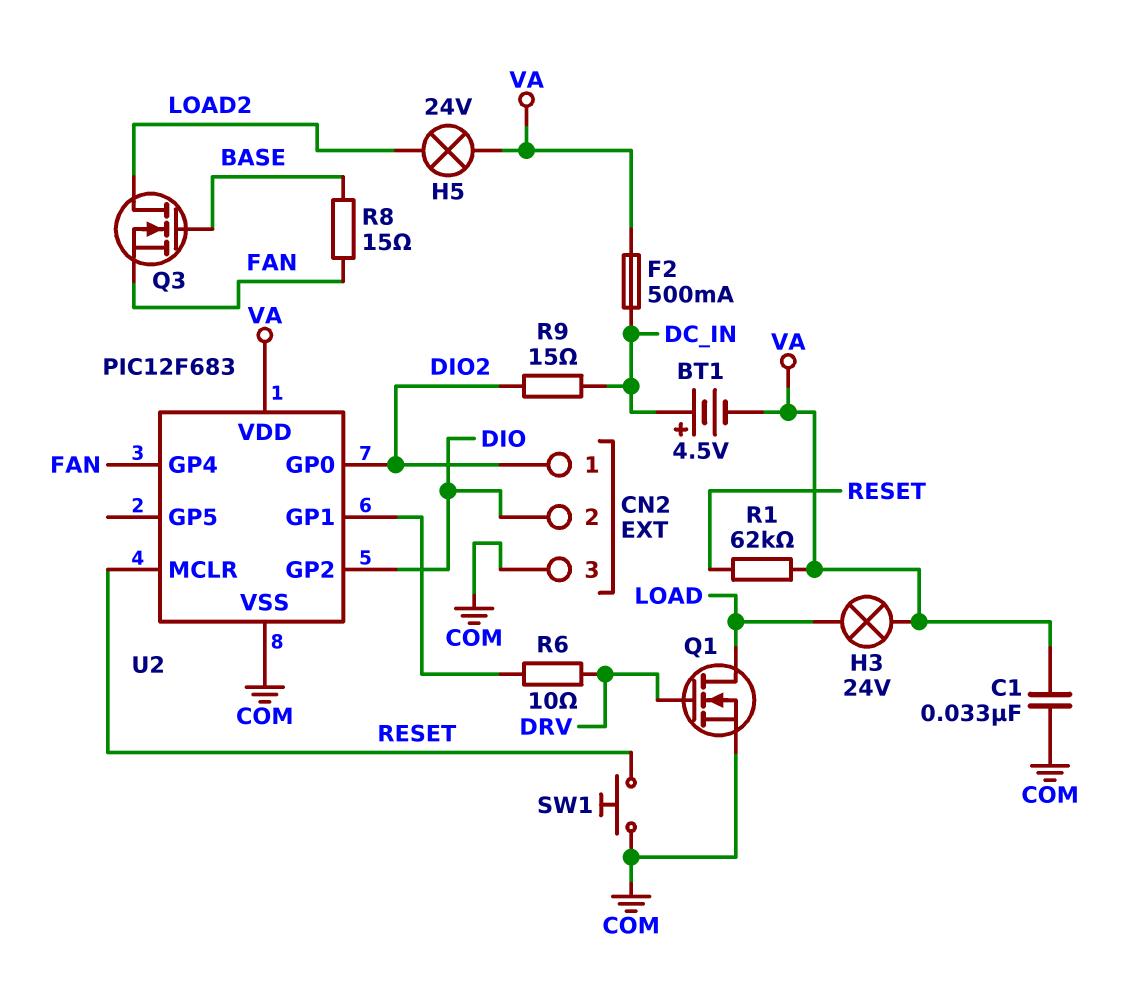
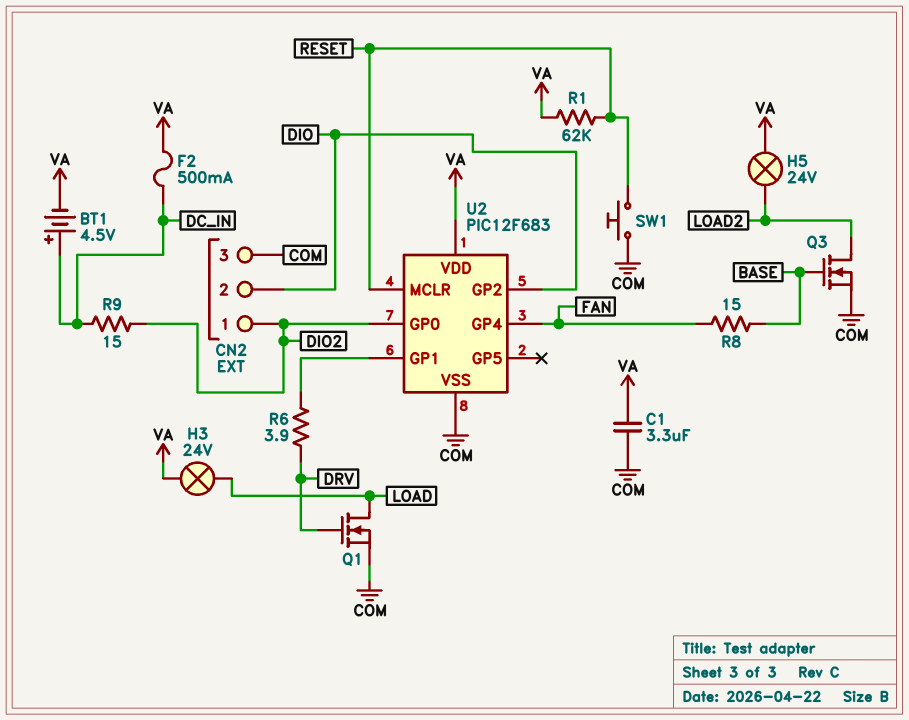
C1: 33nF (COM, VA) -> 3.3uF (COM, VA)
Q3: NMOS (G BASE, D LOAD2, S FAN) -> NMOS (G BASE, D LOAD2, S COM)
R6: 10 (DRV, U2/GP1) -> 3.9 (DRV, U2/GP1)

